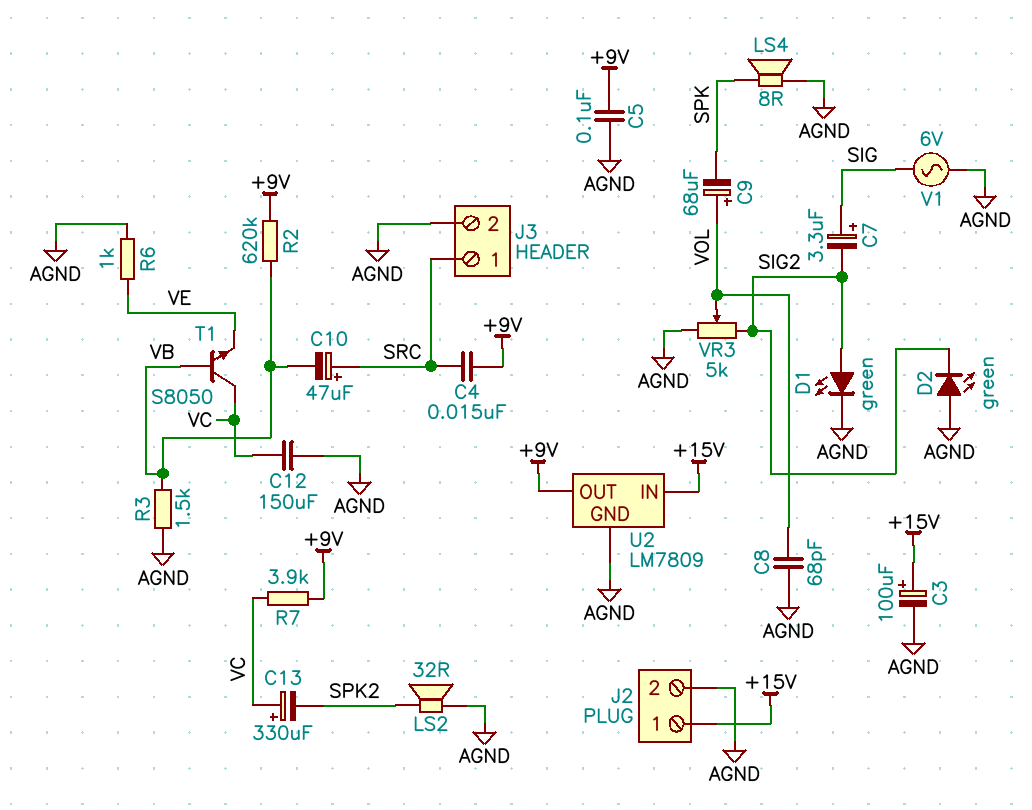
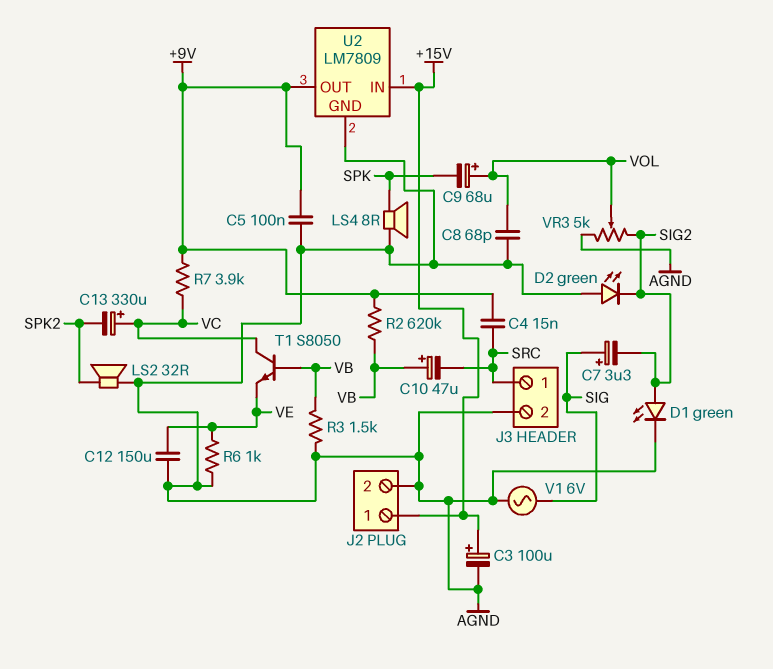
C10: 47uF (plus SRC, minus VB) -> 47uF (plus VB, minus SRC)
C12: 150uF (AGND, VC) -> 150uF (AGND, VE)

